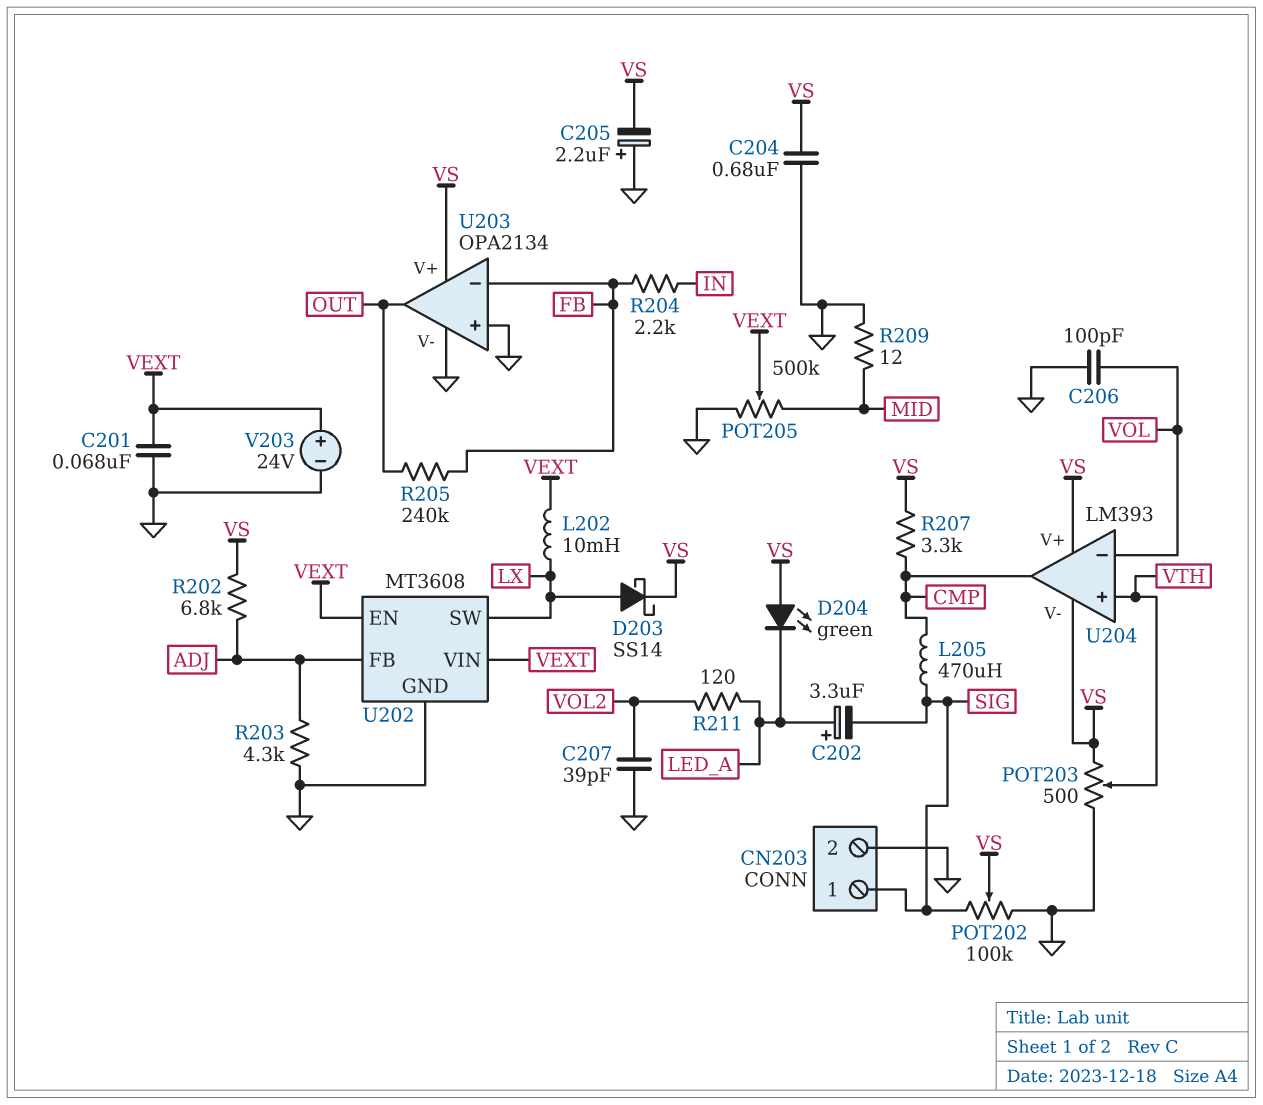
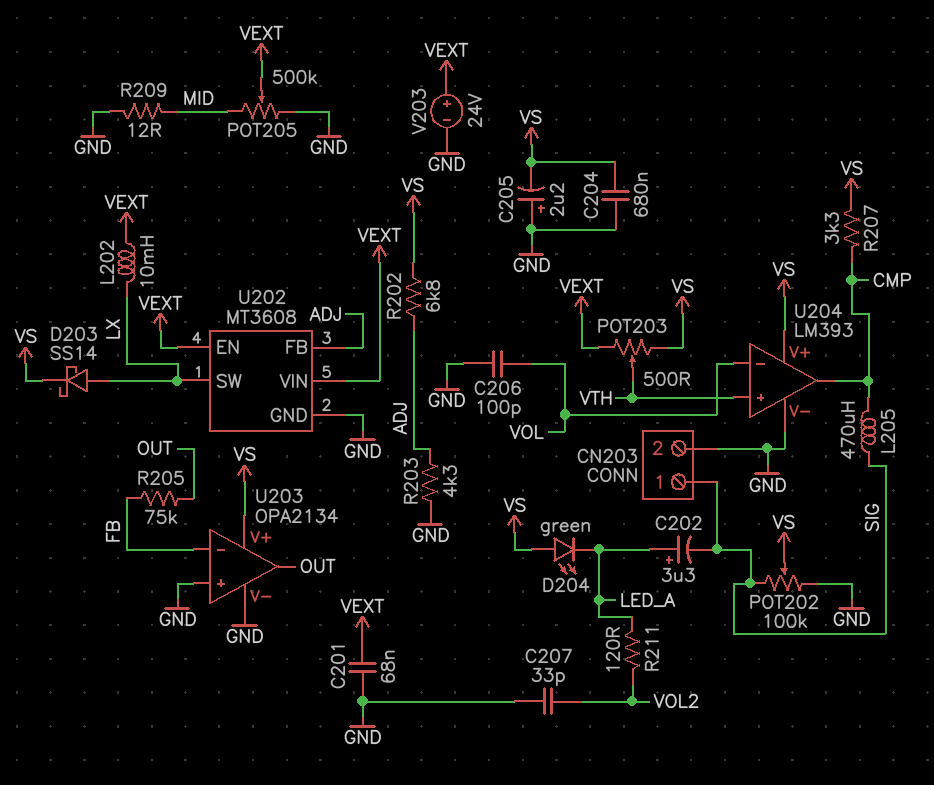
C207: 39pF (GND, VOL2) -> 33pF (GND, VOL2)
POT203: 500 (GND, VS, wiper VTH) -> 500 (VEXT, VS, wiper VTH)
R204: 2.2k (FB, IN) -> none
R205: 240k (FB, OUT) -> 75k (FB, OUT)
U204 pin V-: VS -> GND

